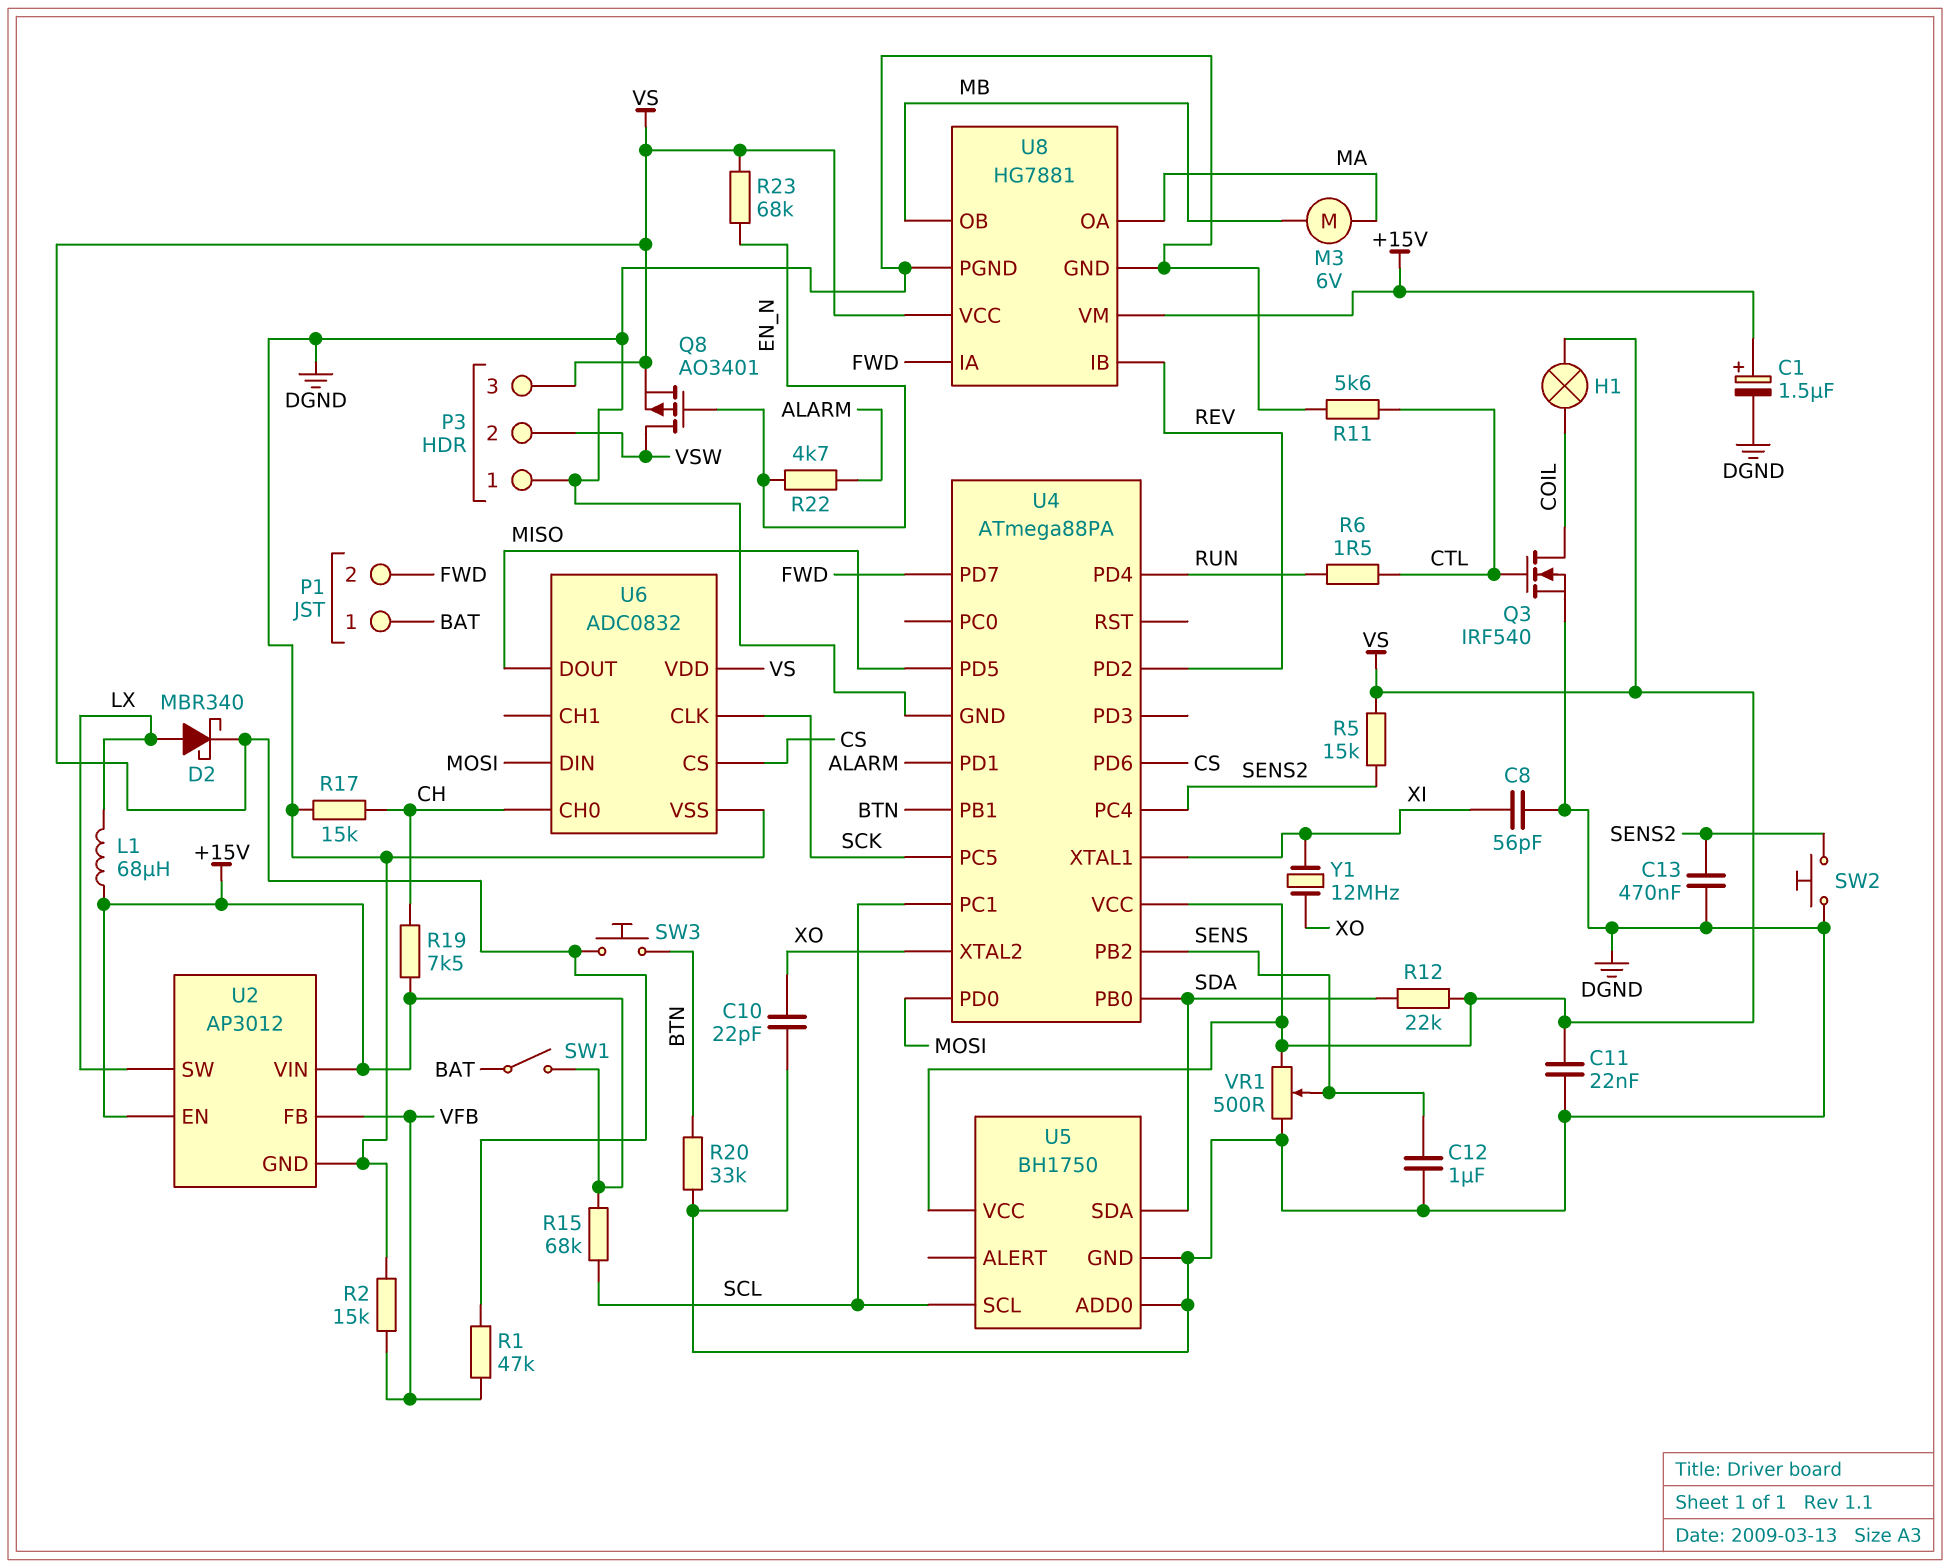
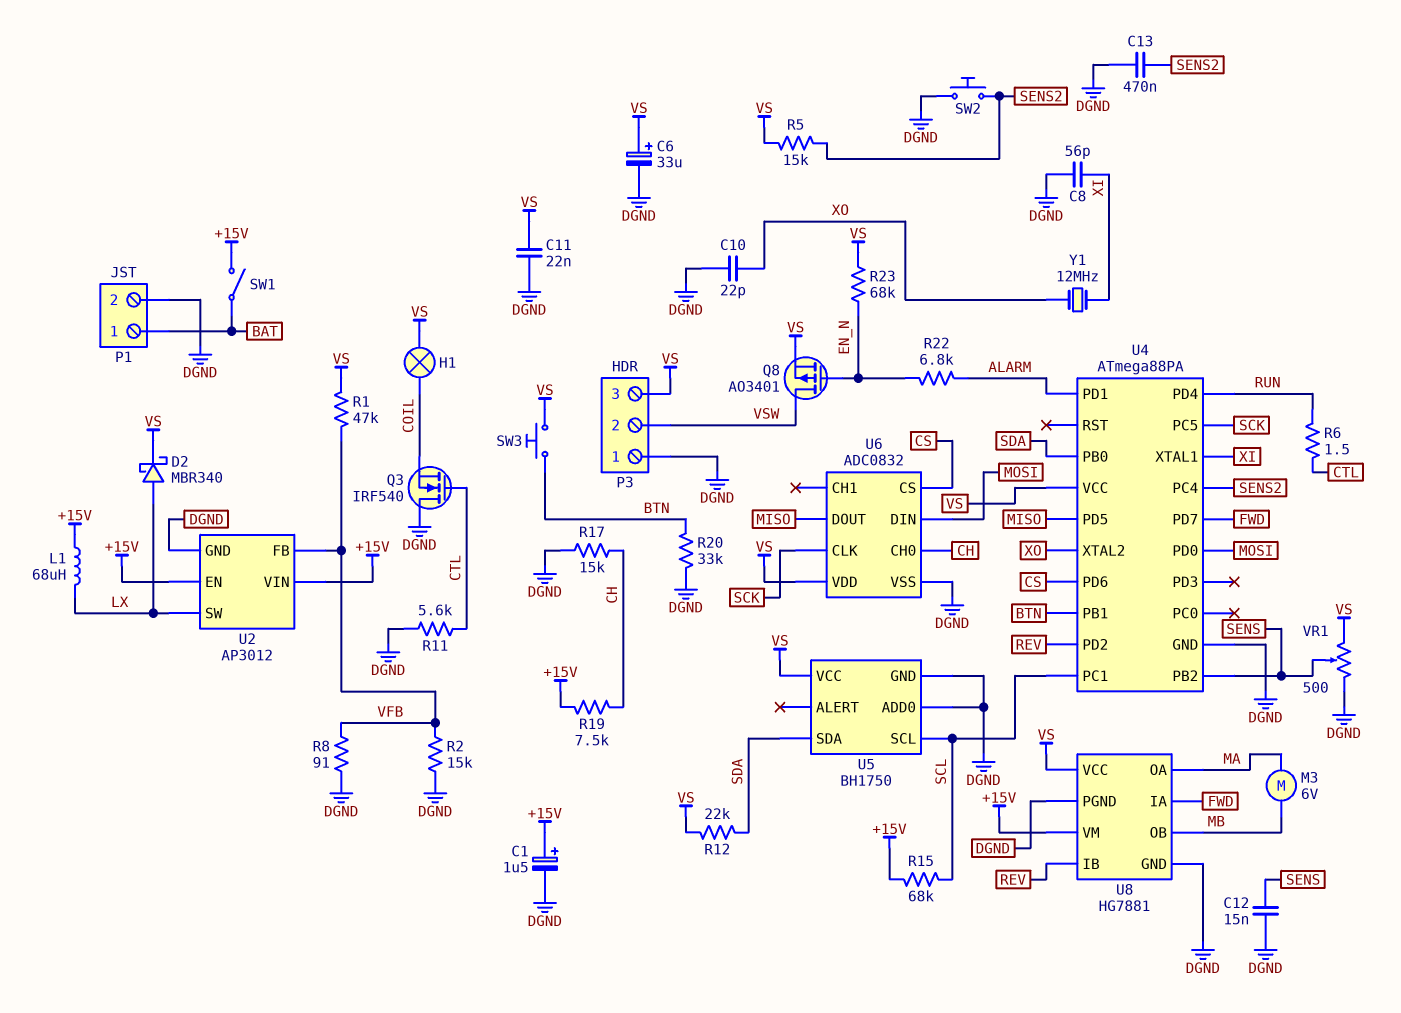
C6: none -> 33uF (plus VS, minus DGND)
C12: 1uF (DGND, SENS) -> 15nF (DGND, SENS)
P1 pin 2: FWD -> DGND
Q3: NMOS IRF540 (G CTL, D COIL, S DGND) -> NMOS IRF540 (G CTL, D DGND, S COIL)
R8: none -> 91 (DGND, VFB)
R22: 4.7k (ALARM, EN_N) -> 6.8k (ALARM, EN_N)

